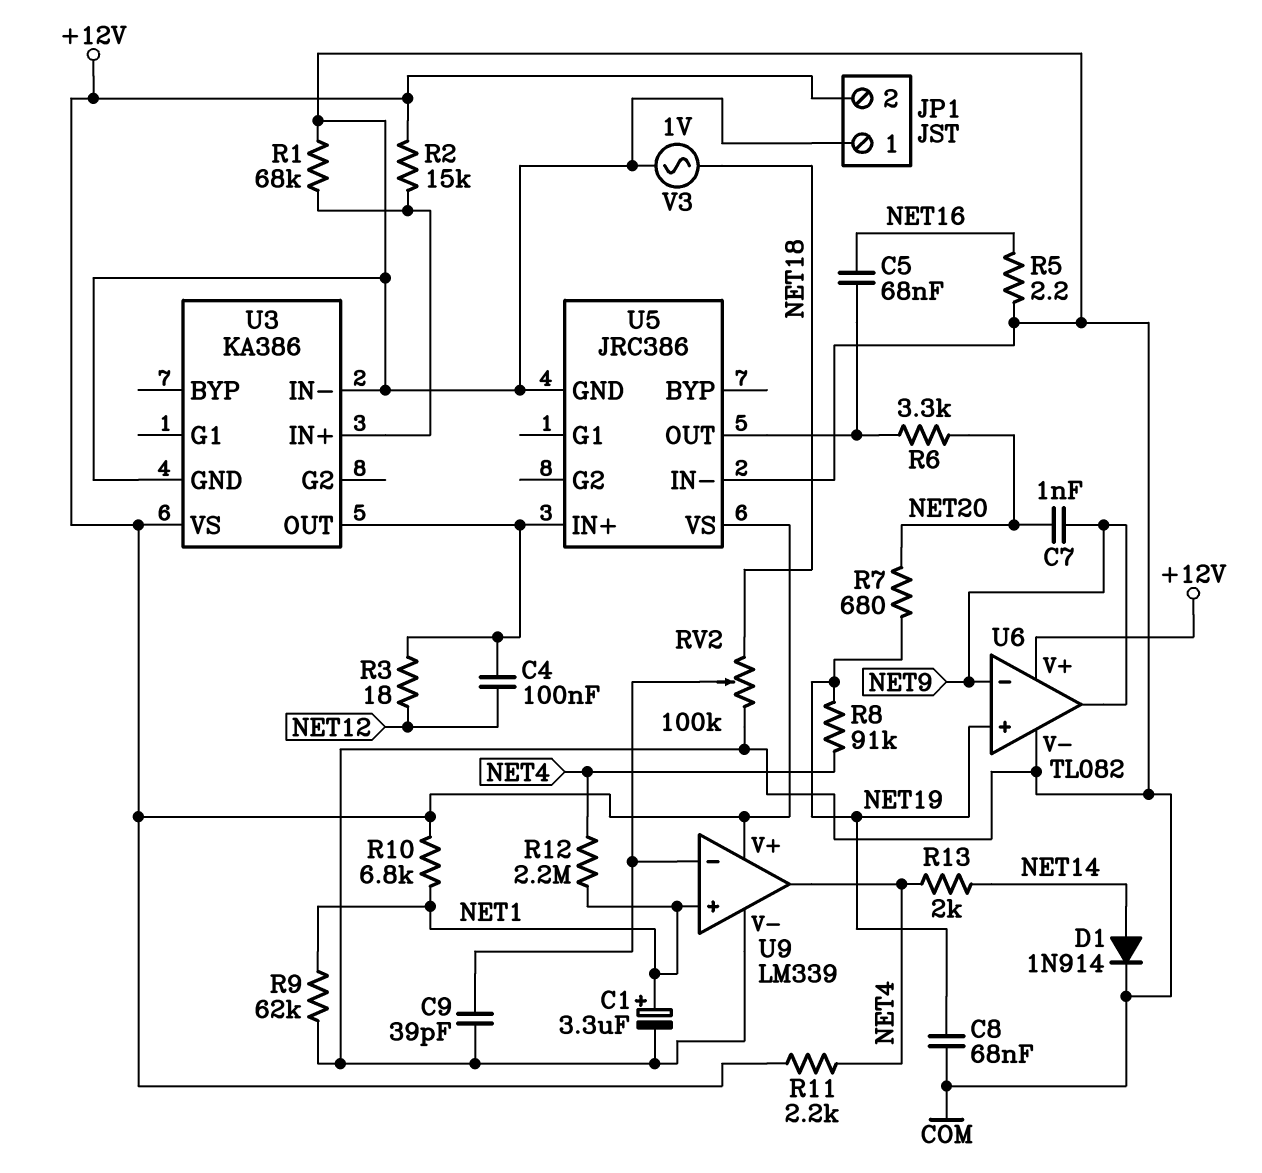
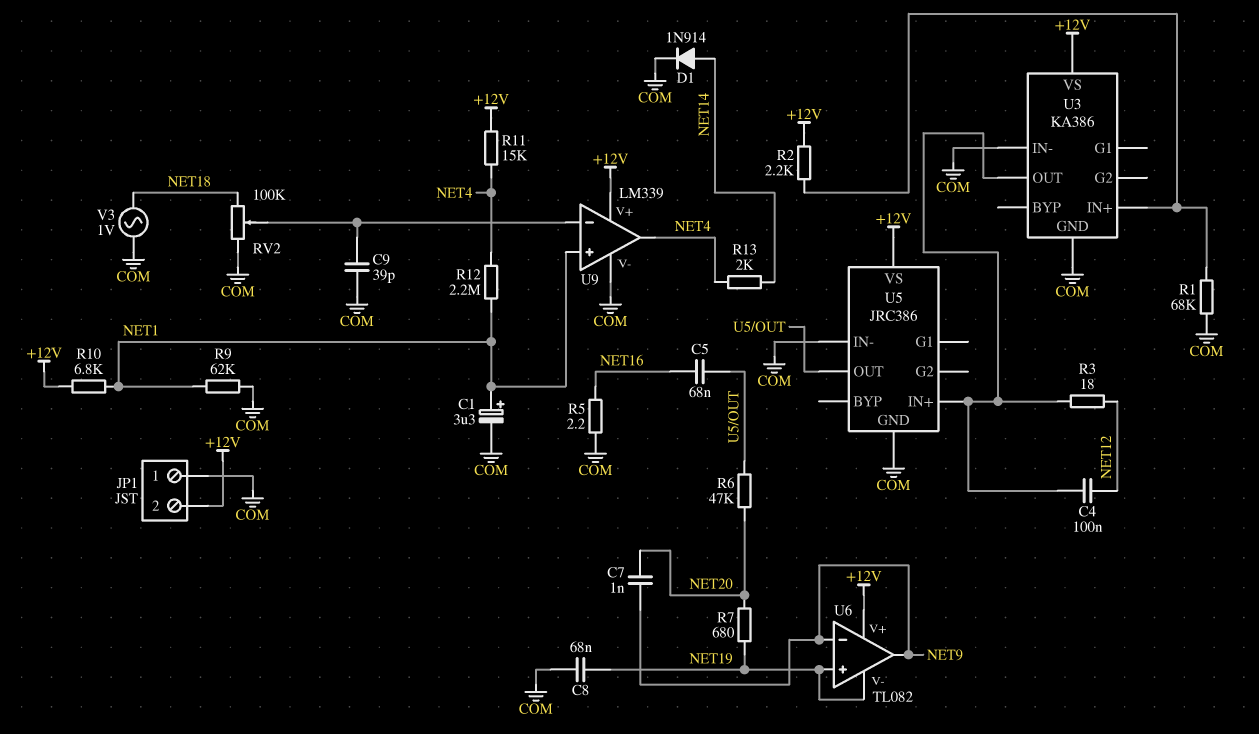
R2: 15k (+12V, U3/IN+) -> 2.2k (+12V, U3/IN+)
R6: 3.3k (NET20, U5/OUT) -> 47k (NET20, U5/OUT)
R8: 91k (NET4, NET19) -> none
R11: 2.2k (+12V, NET4) -> 15k (+12V, NET4)
U6 pin V-: COM -> NET19

